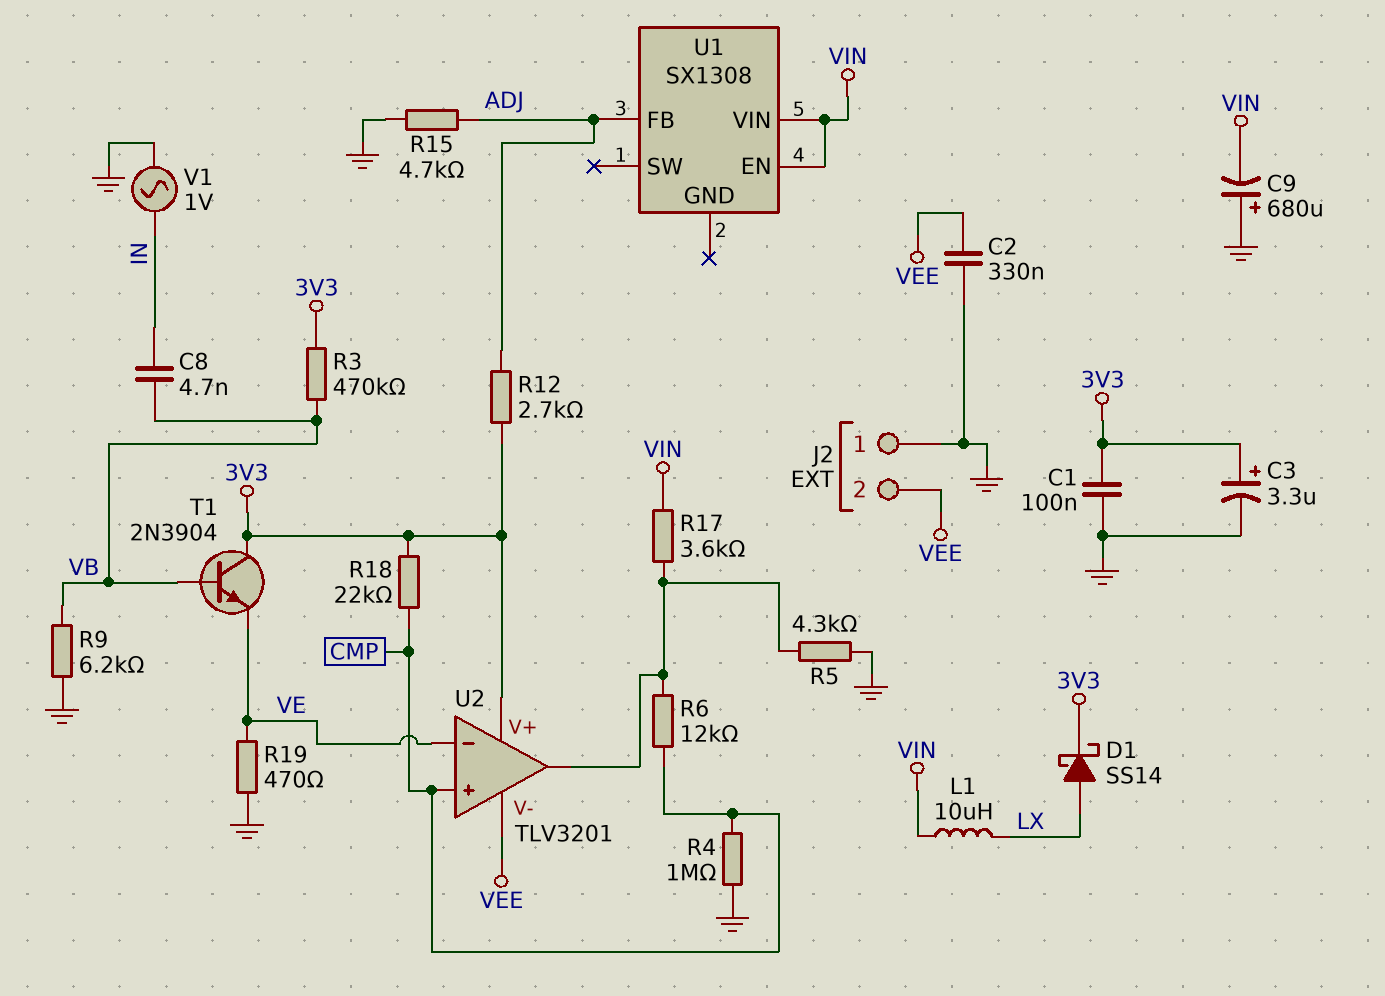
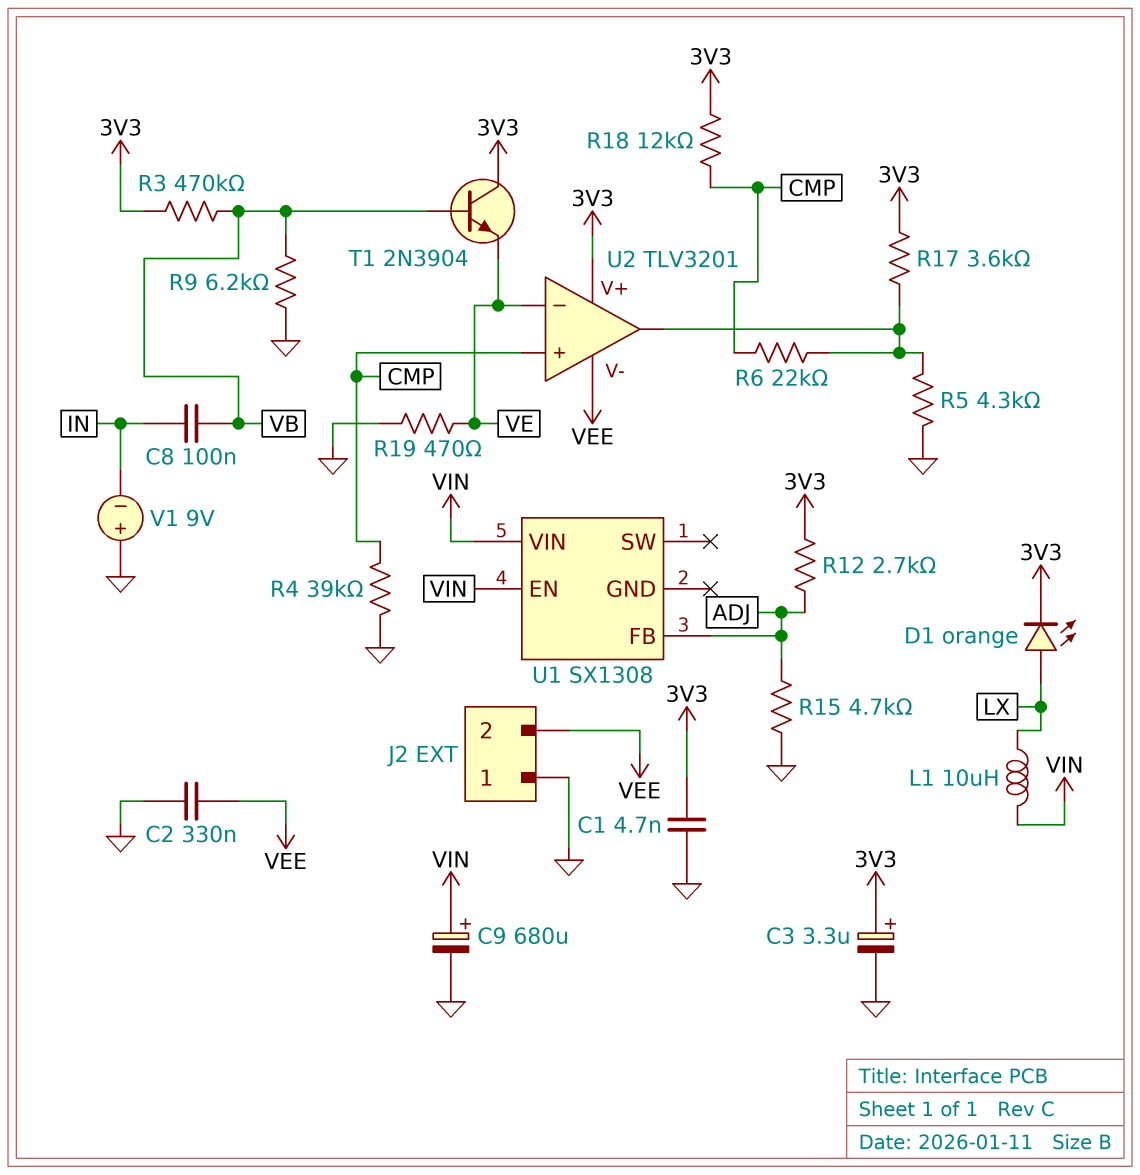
C1: 100nF (3V3, GND) -> 4.7nF (3V3, GND)
C8: 4.7nF (IN, VB) -> 100nF (IN, VB)
C9: 680uF (plus GND, minus VIN) -> 680uF (plus VIN, minus GND)
D1: schottky SS14 (A LX, K 3V3) -> LED orange (A LX, K 3V3)
R4: 1M (CMP, GND) -> 39k (CMP, GND)
R6: 12k (CMP, U2/out) -> 22k (CMP, U2/out)
R17: 3.6k (U2/out, VIN) -> 3.6k (3V3, U2/out)
R18: 22k (3V3, CMP) -> 12k (3V3, CMP)
V1: AC 1V (GND, IN) -> 9V (plus GND, minus IN)

